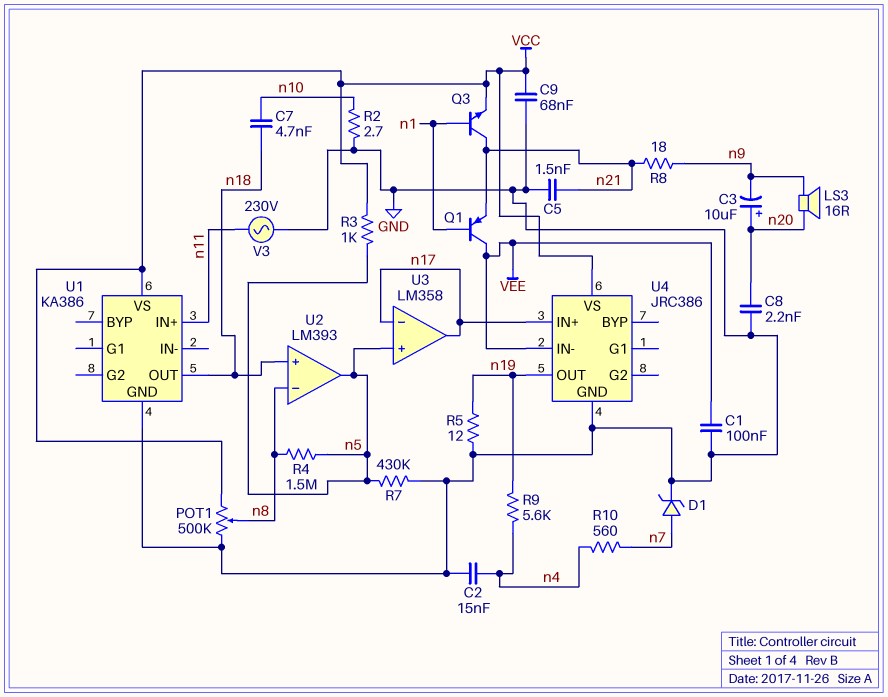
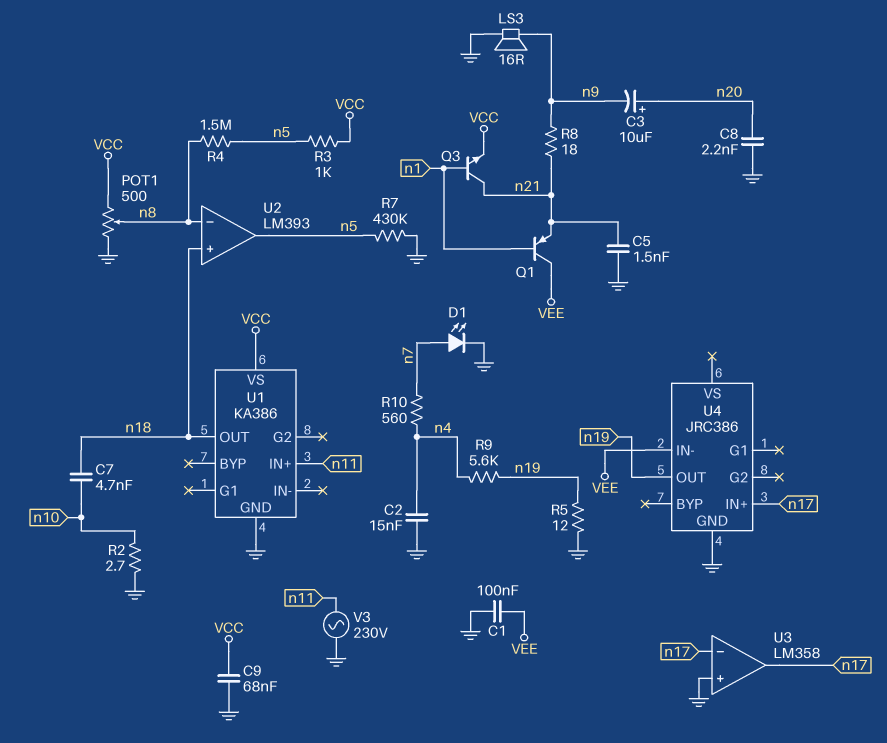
D1: zener (A n7, K GND) -> LED (A n7, K GND)
LS3: speaker 16R (n9, n20) -> speaker 16R (GND, n9)
POT1: 500k (GND, VCC, wiper n8) -> 500 (GND, VCC, wiper n8)
U3 pin in+: n5 -> GND
U4 pin VS: VCC -> none

